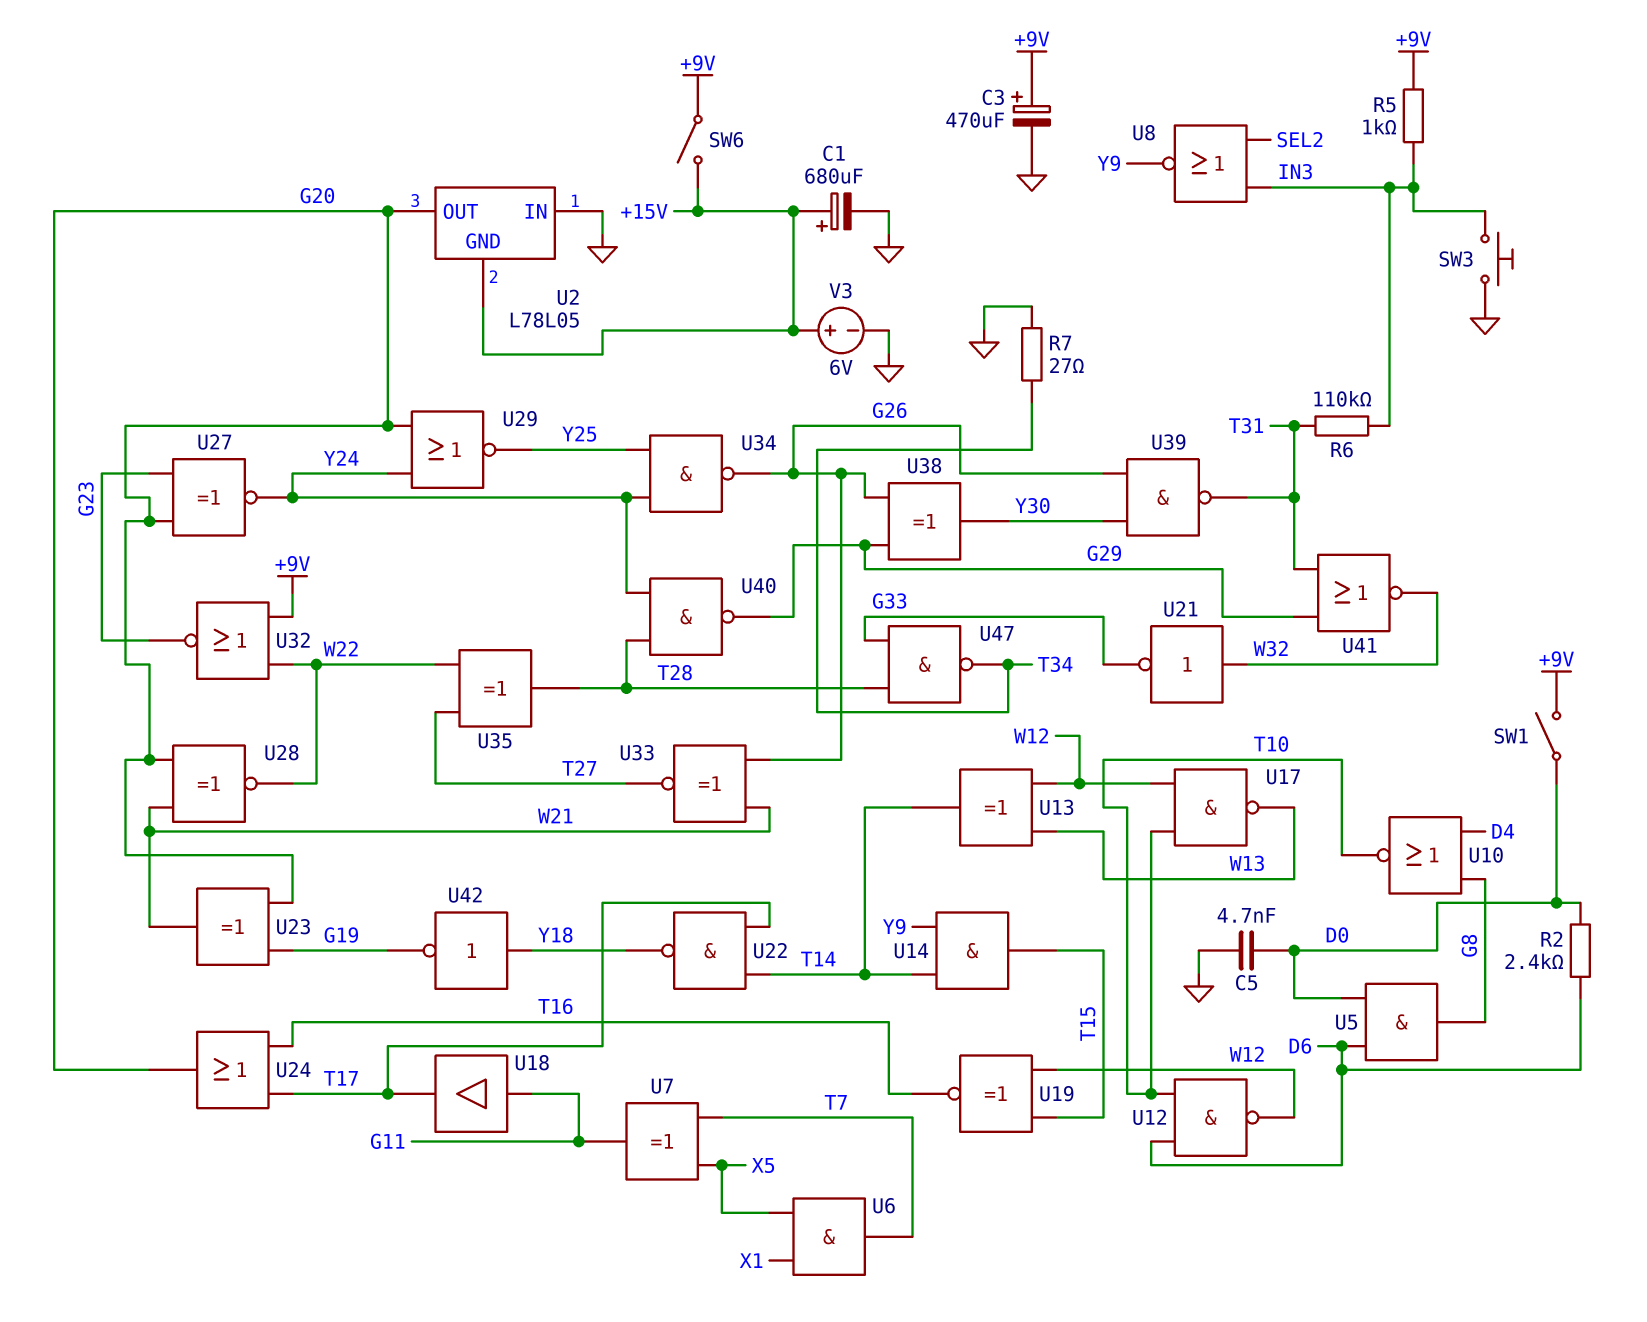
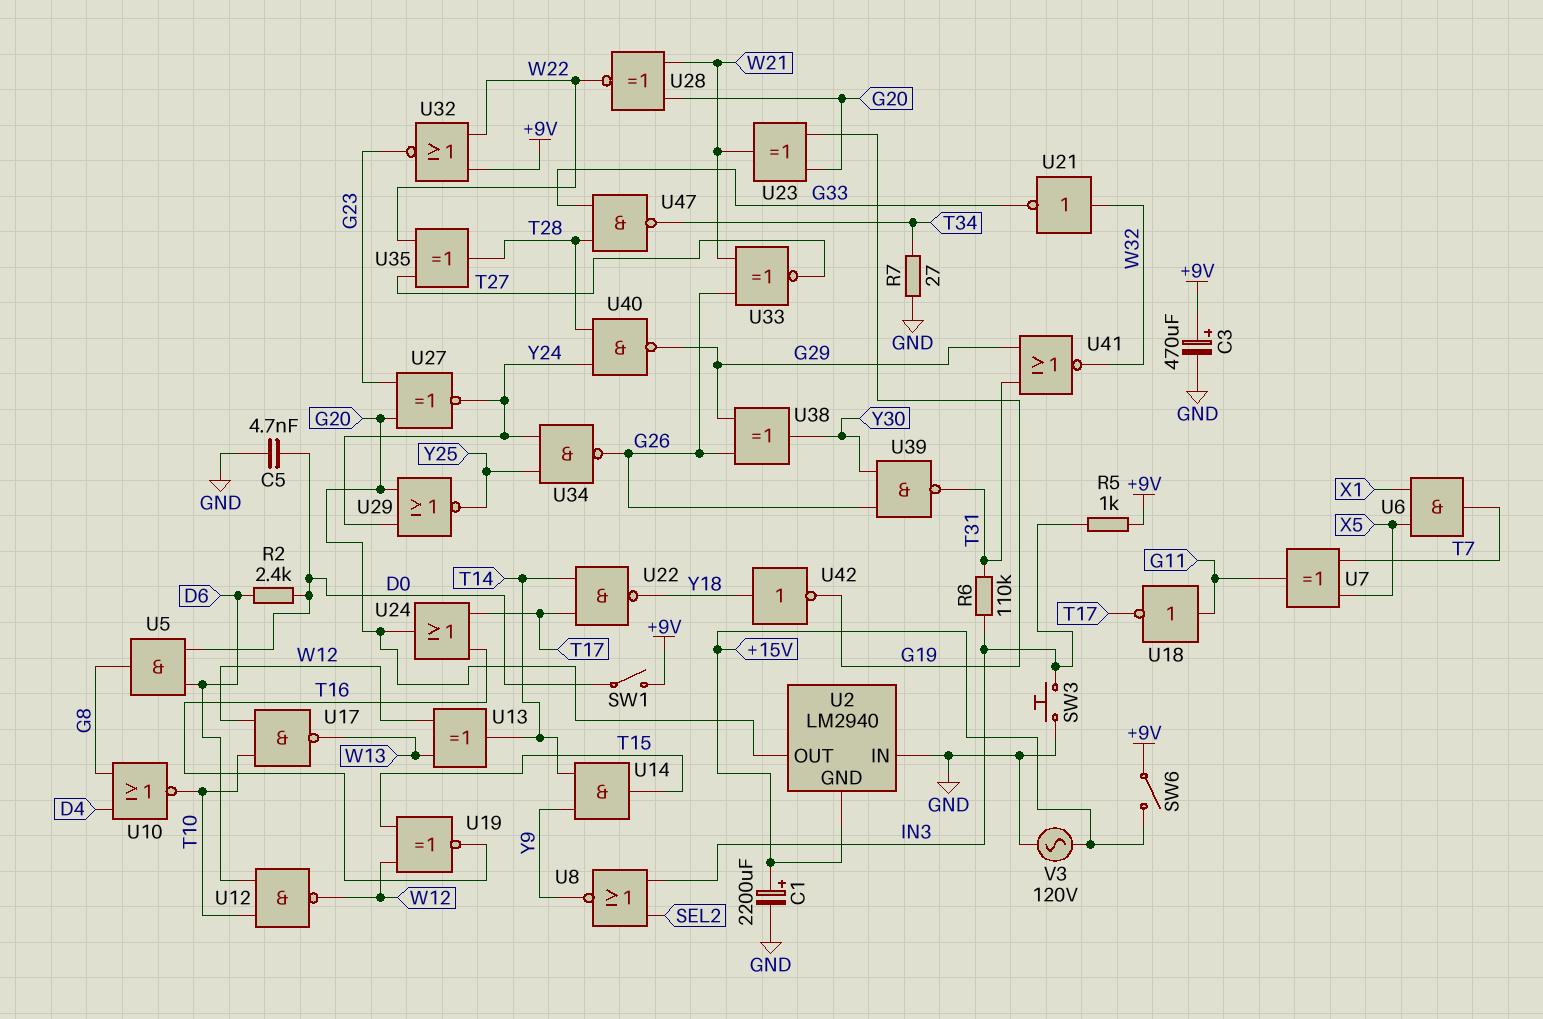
C1: 680uF (plus +15V, minus GND) -> 2200uF (plus +15V, minus GND)
U2: L78L05 -> LM2940
U18: buffer (in G11, out T17) -> NOT (in G11, out T17)
V3: 6V (plus +15V, minus GND) -> AC 120V (+15V, GND)

